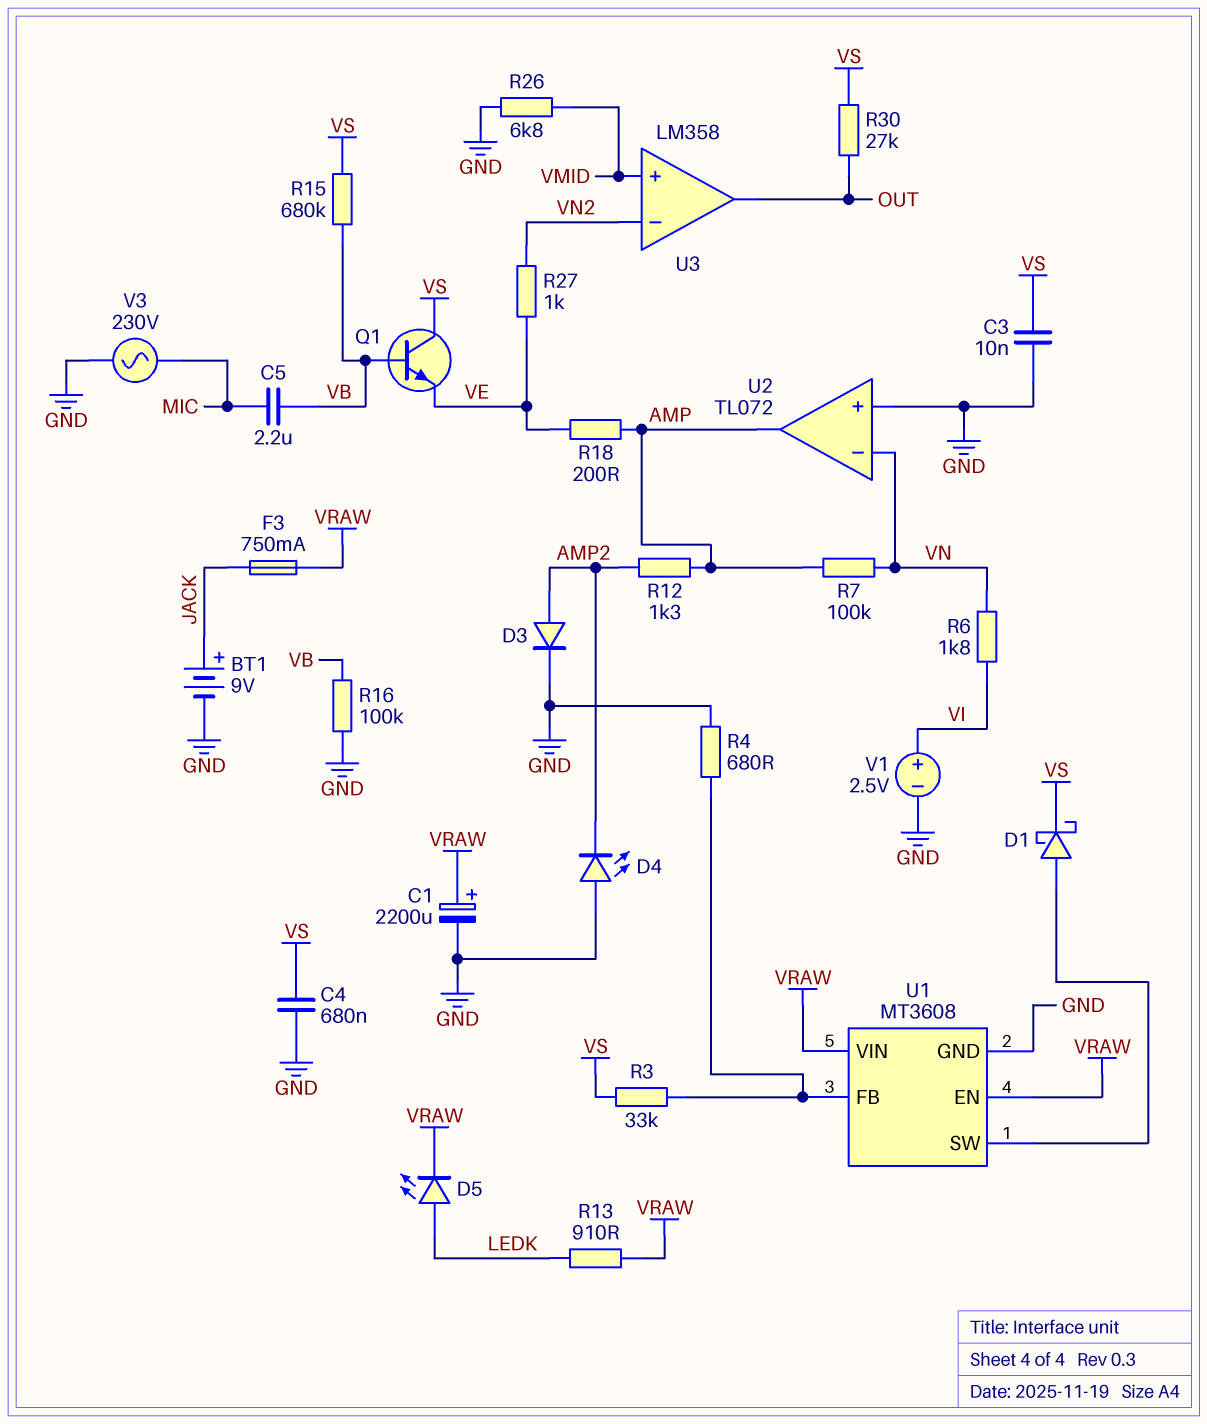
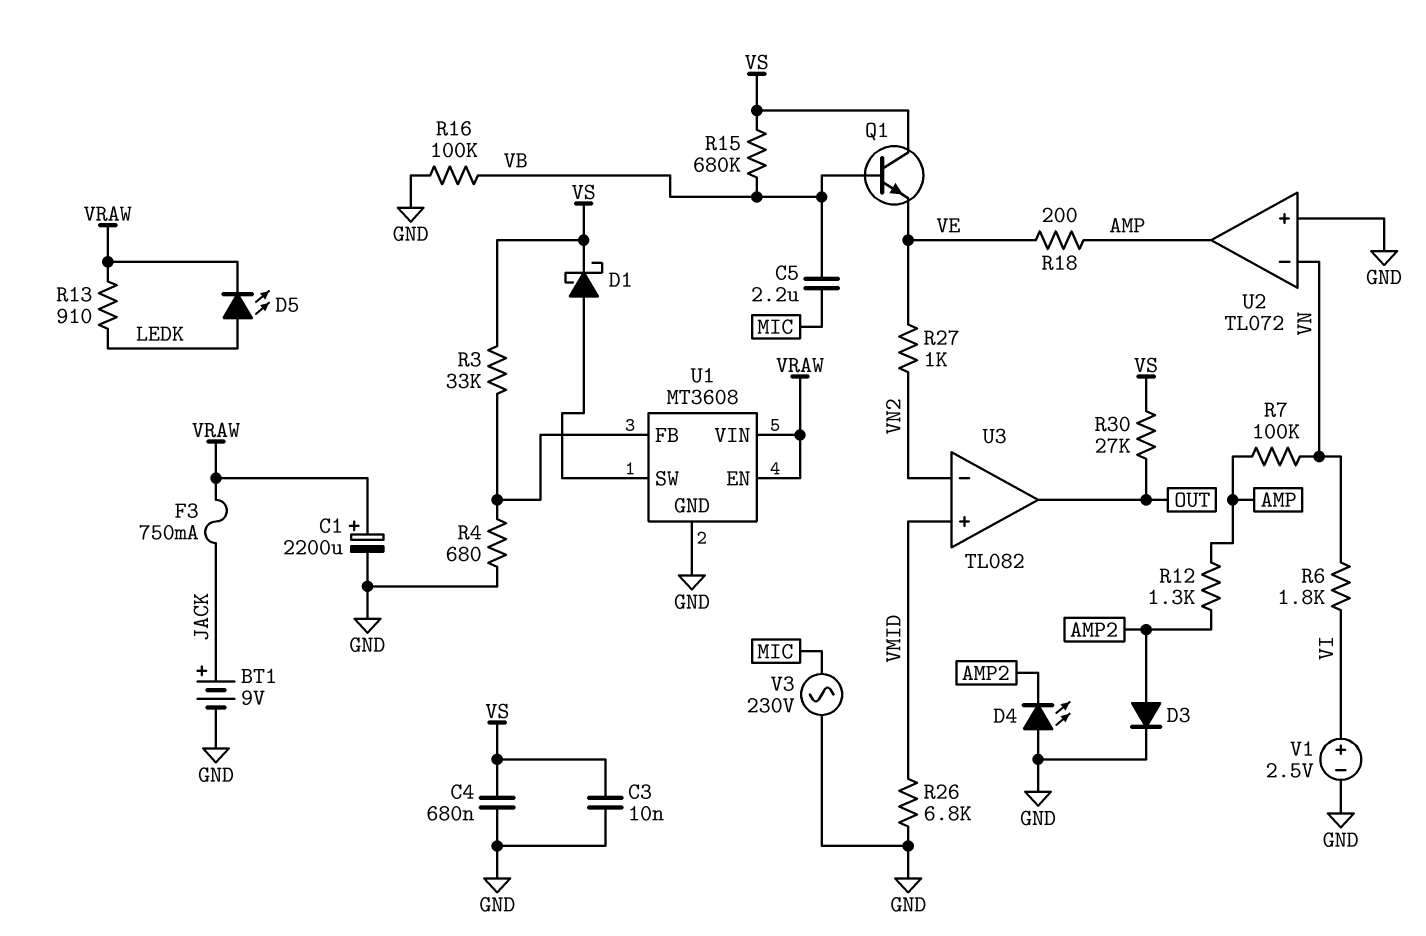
U3: LM358 -> TL082

